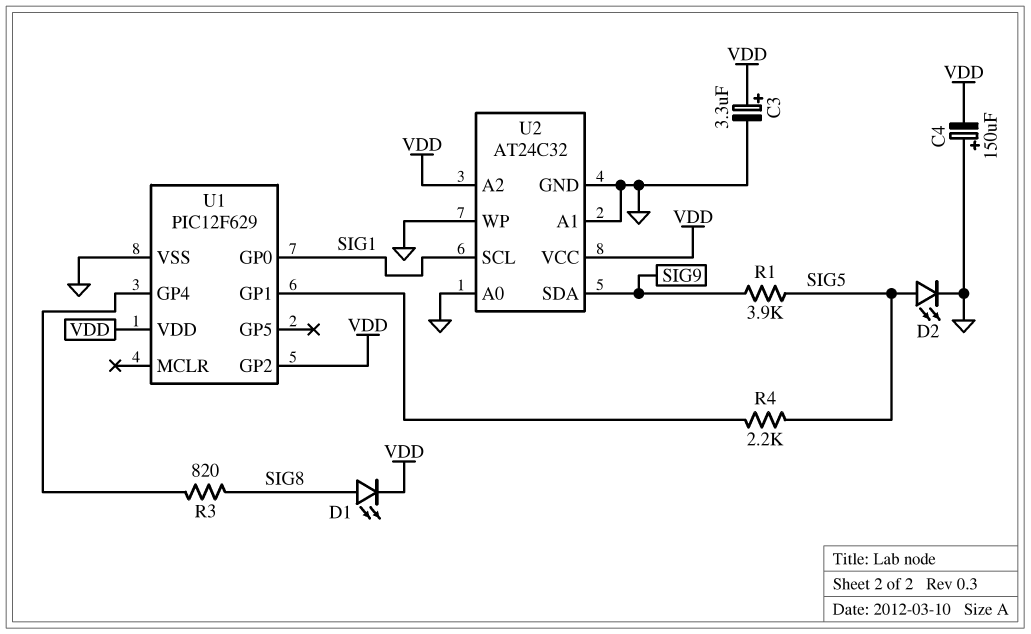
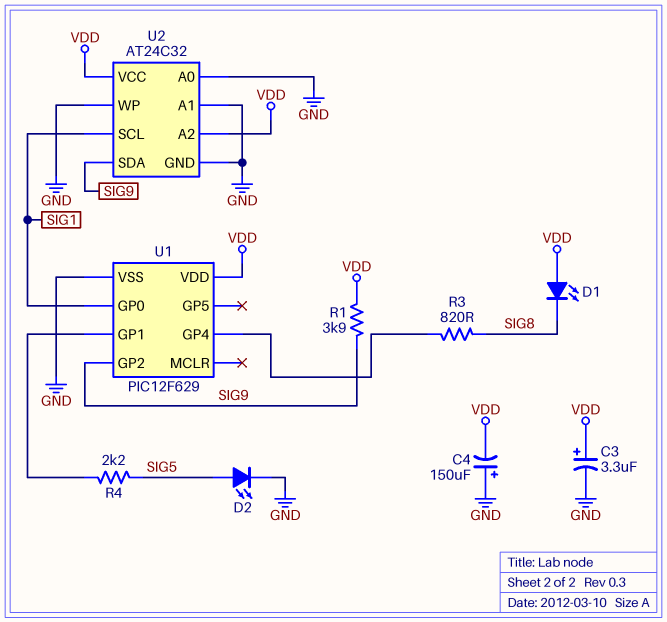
D1: LED (A SIG8, K VDD) -> LED (A VDD, K SIG8)
R1: 3.9k (SIG5, SIG9) -> 3.9k (SIG9, VDD)
U1 pin GP2: VDD -> SIG9

